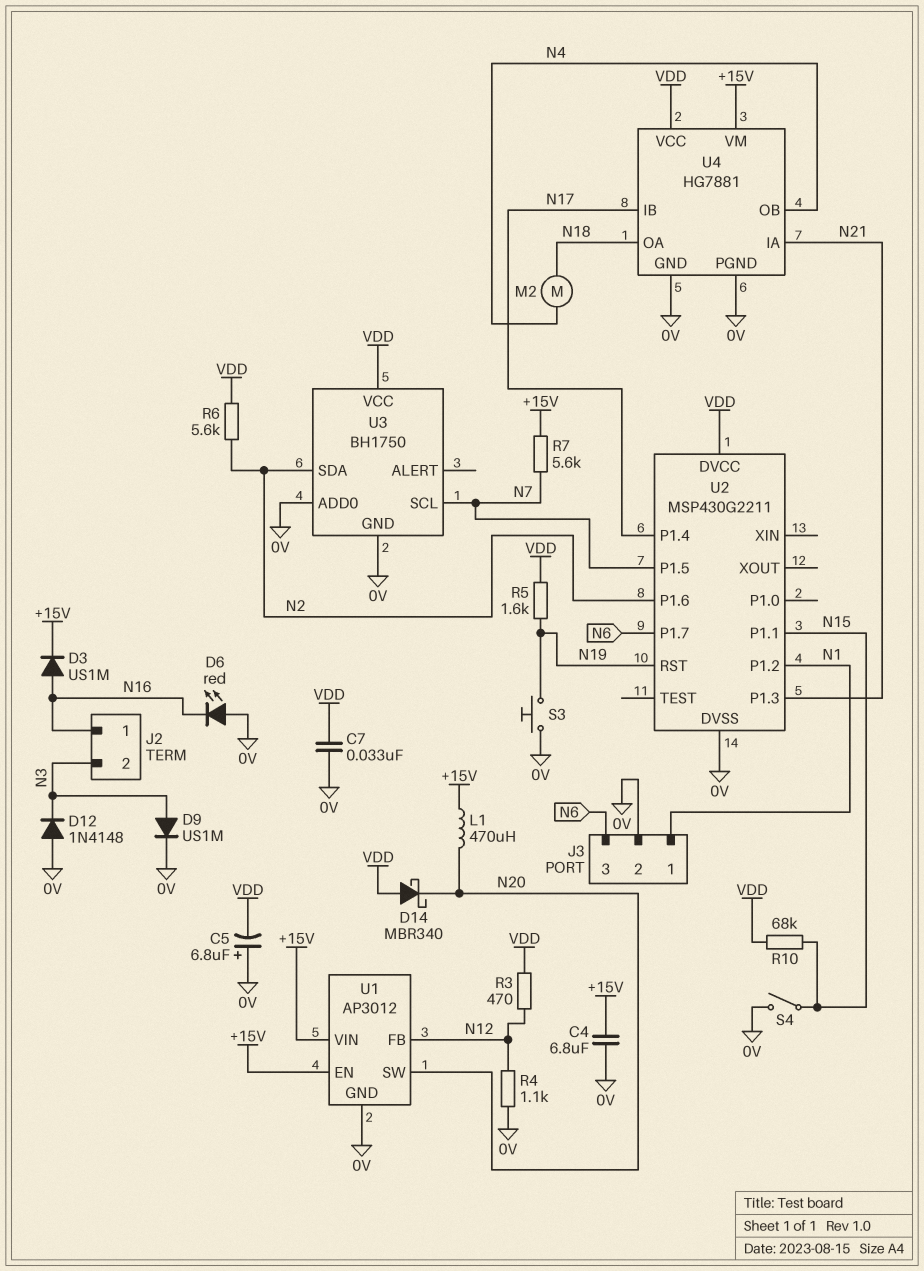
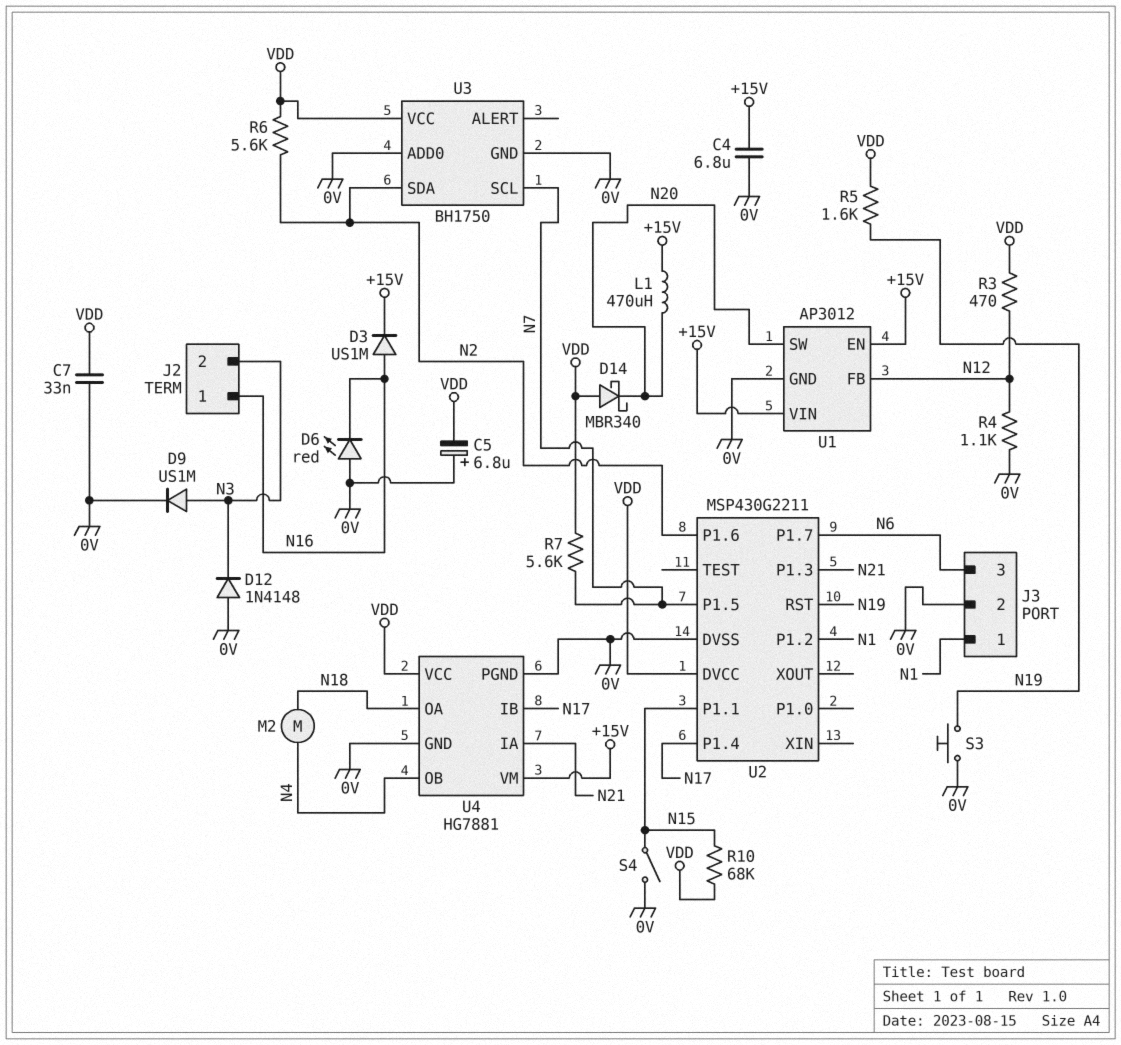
R7: 5.6k (+15V, N7) -> 5.6k (N7, VDD)

